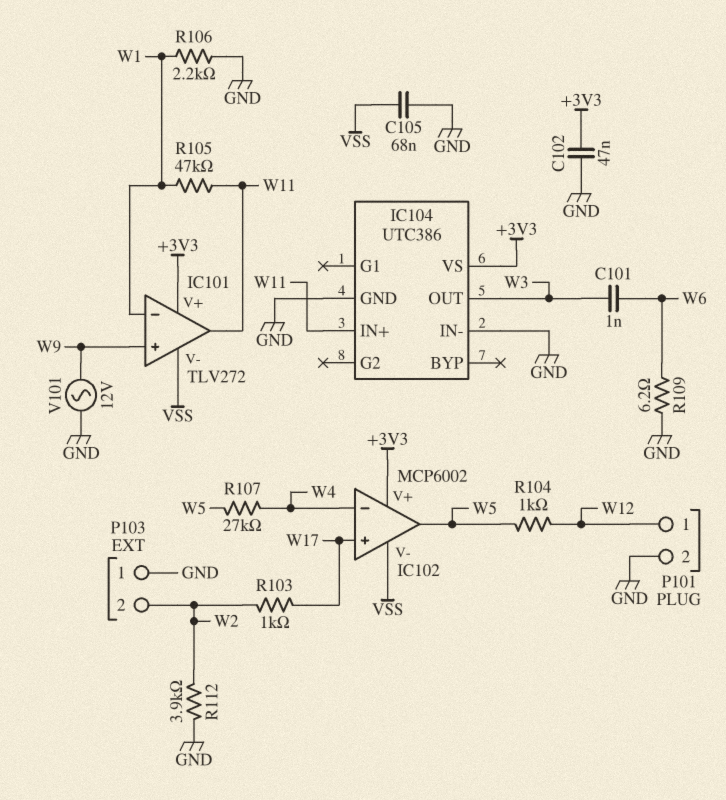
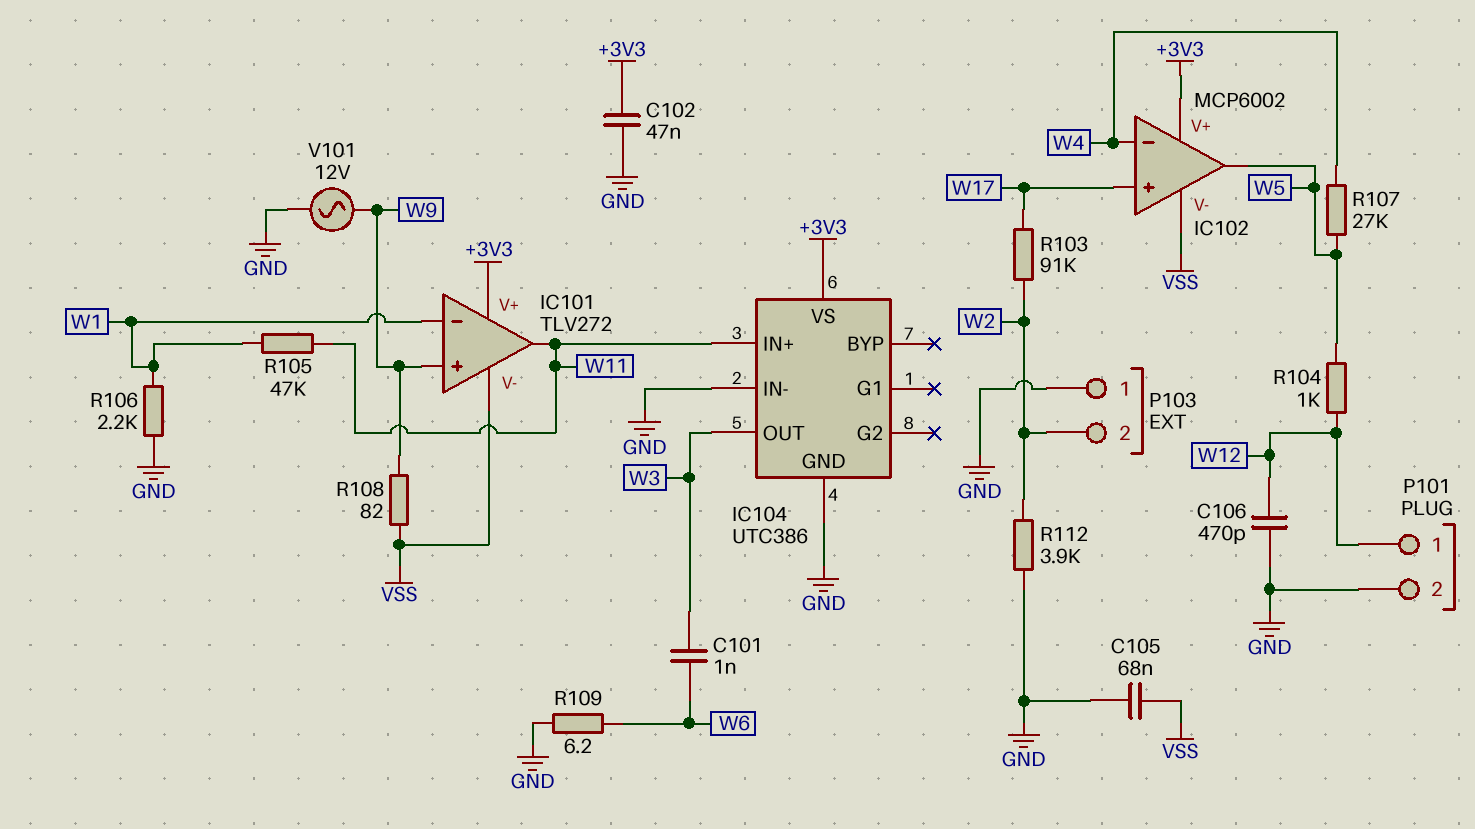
C106: none -> 470pF (GND, W12)
R103: 1k (W2, W17) -> 91k (W2, W17)
R108: none -> 82 (VSS, W9)

